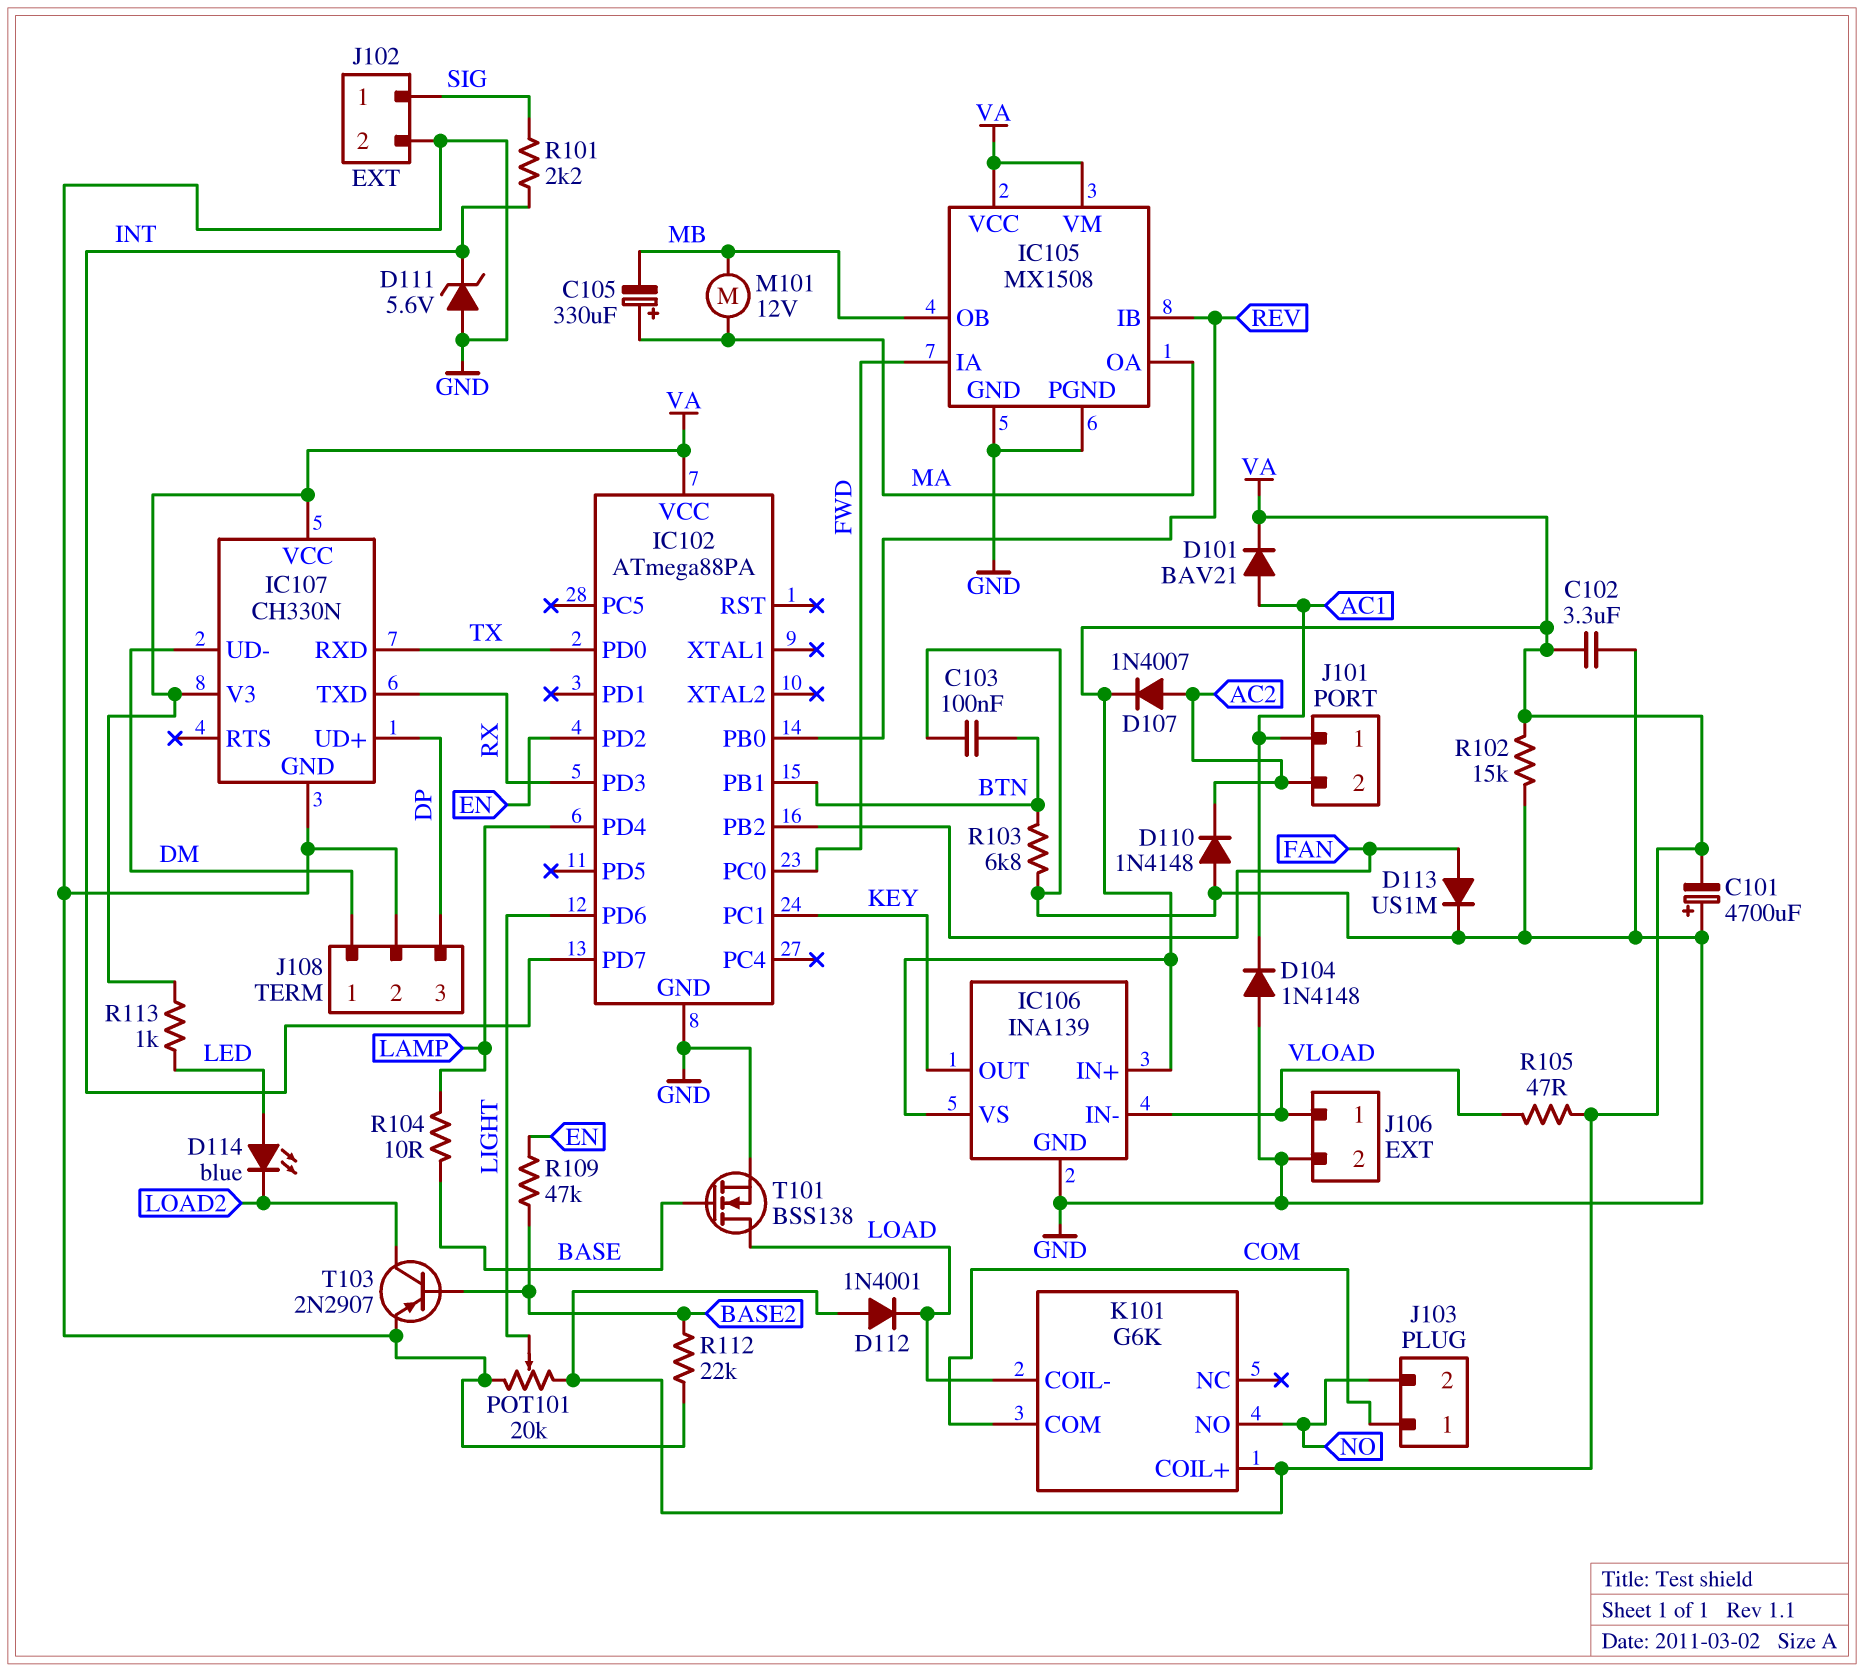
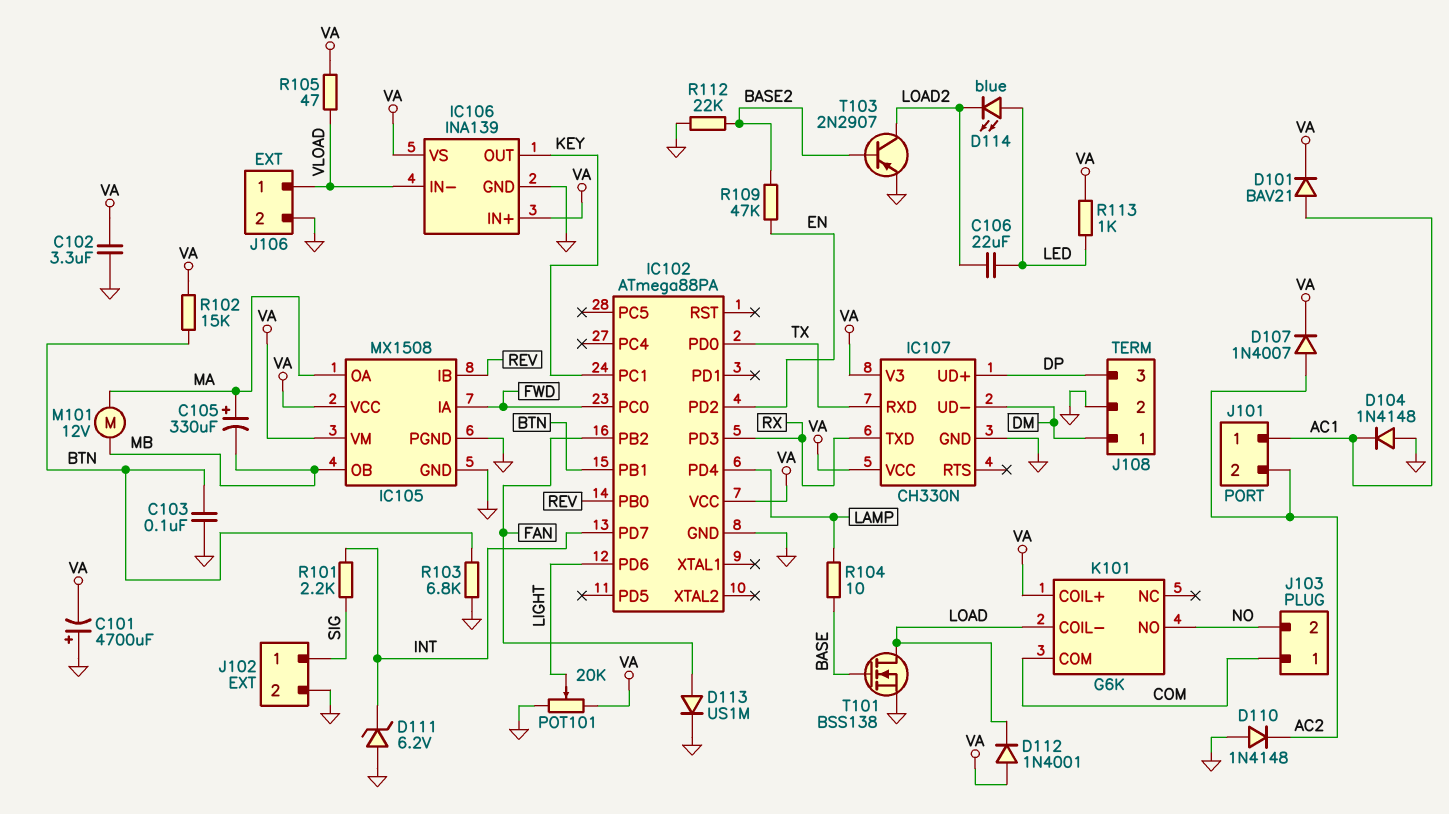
C106: none -> 22uF (LED, LOAD2)
D111: zener 5.6V (A GND, K INT) -> zener 6.2V (A GND, K INT)
R102: 15k (GND, VA) -> 15k (BTN, VA)

